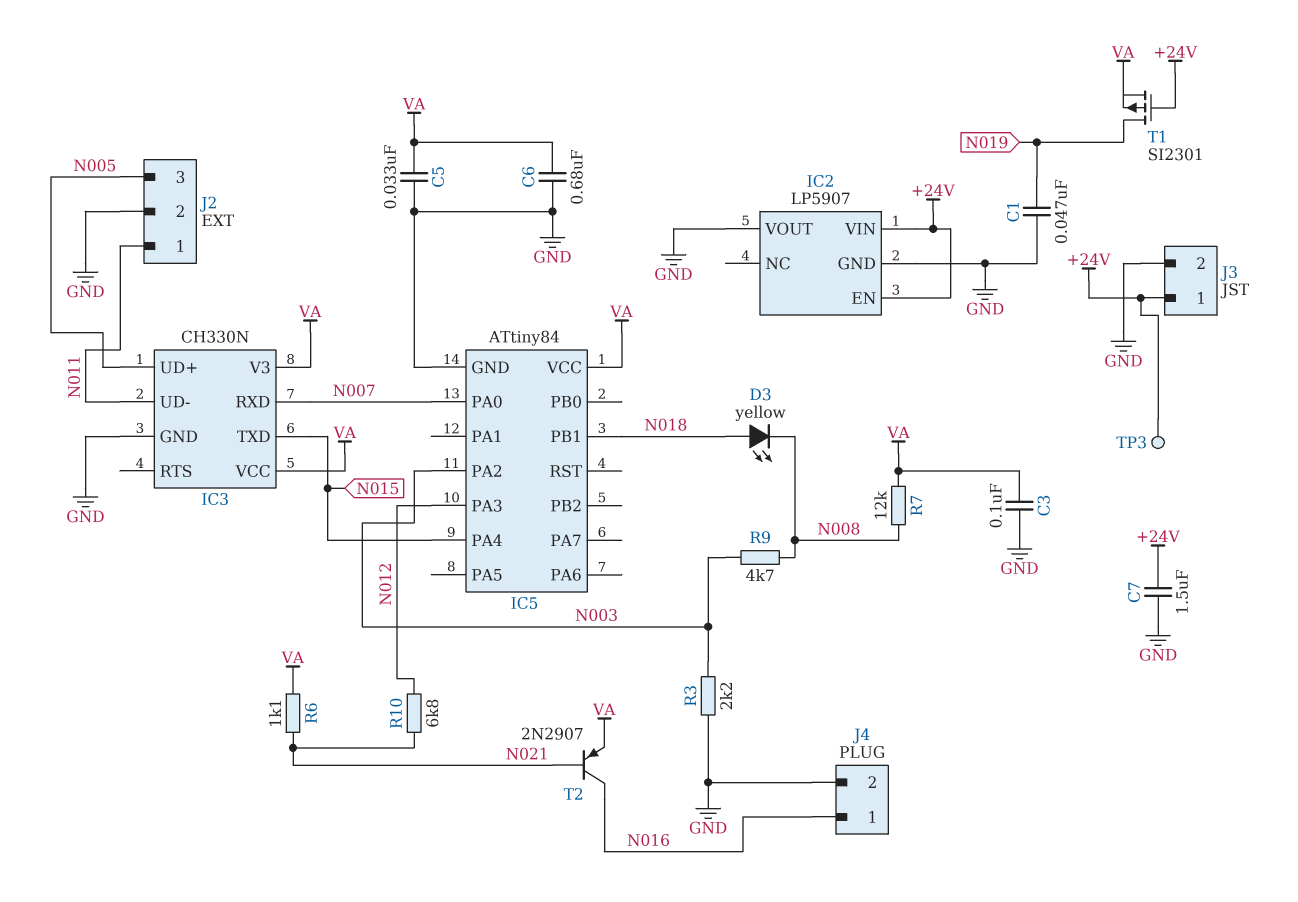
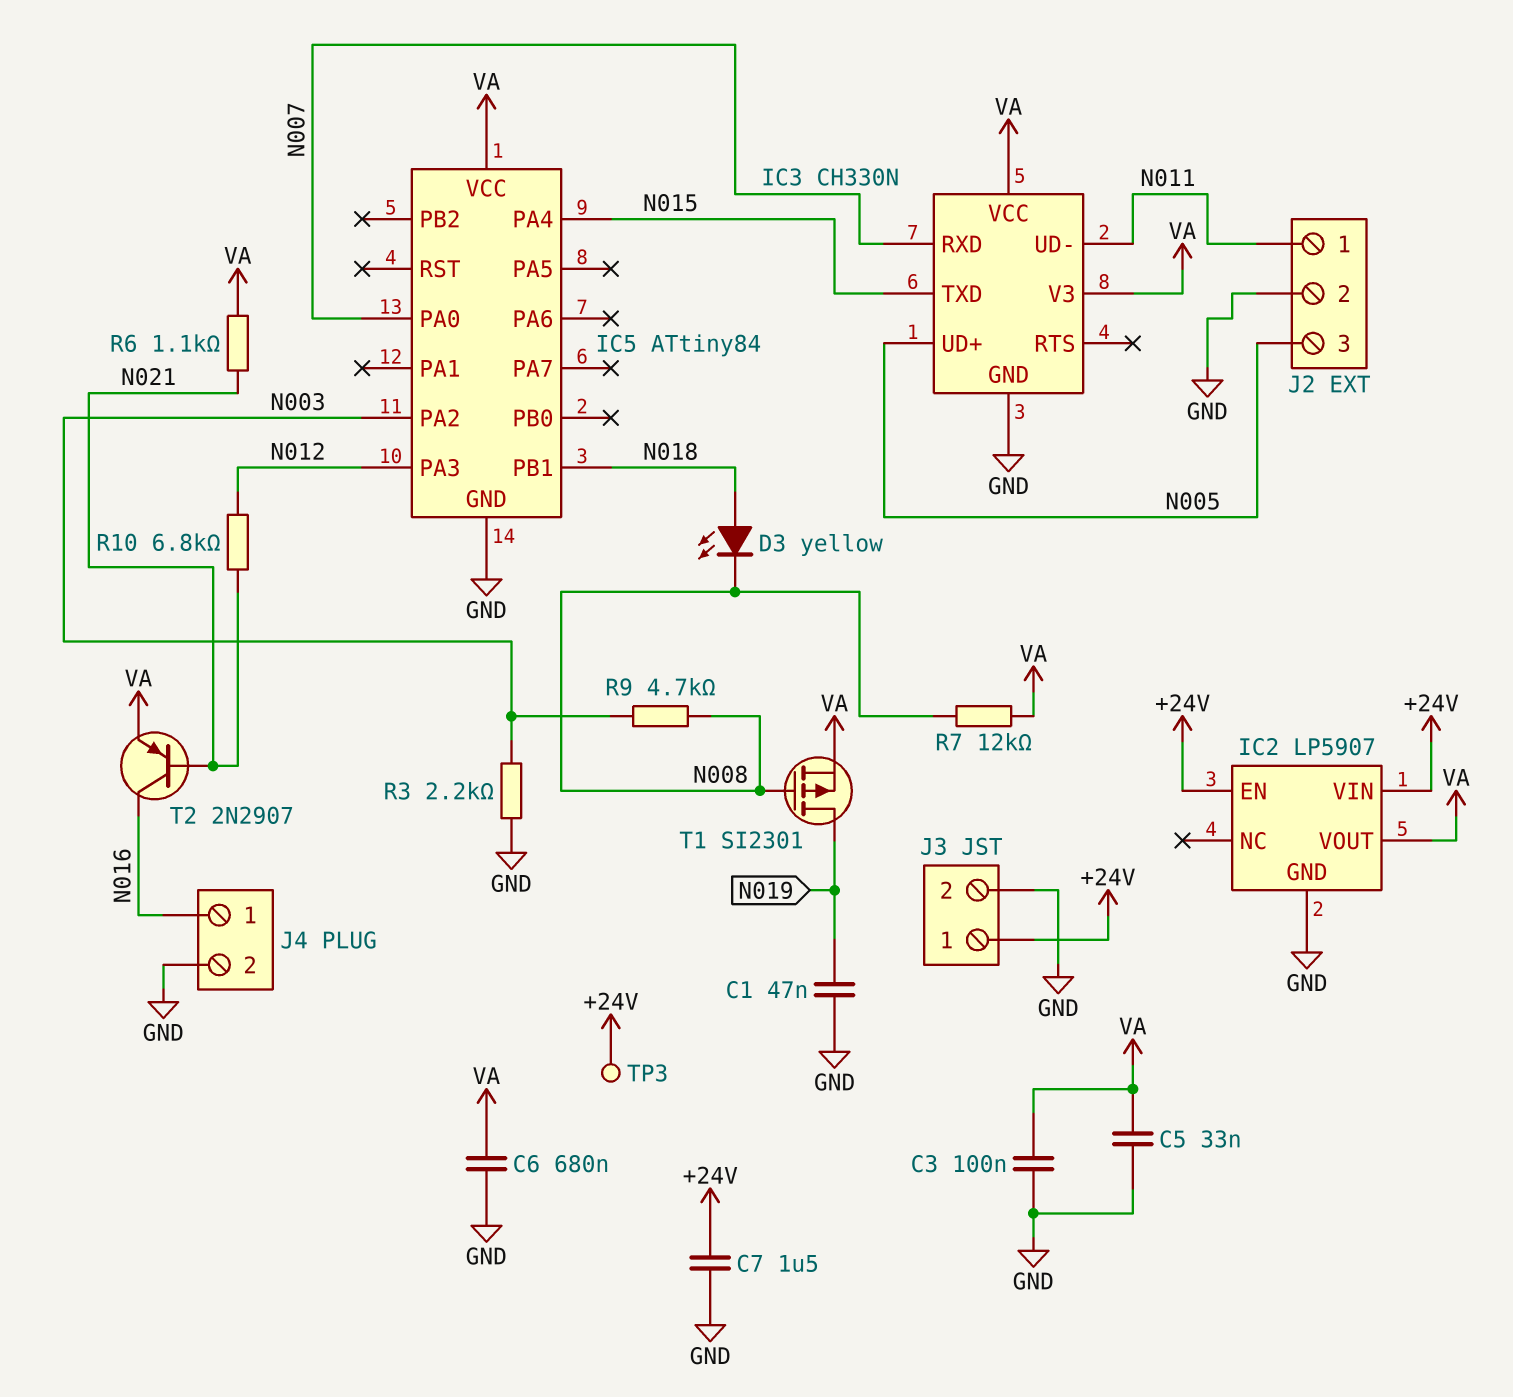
IC2 pin VOUT: GND -> VA
T1: PMOS SI2301 (G +24V, D N019, S VA) -> PMOS SI2301 (G N008, D N019, S VA)

